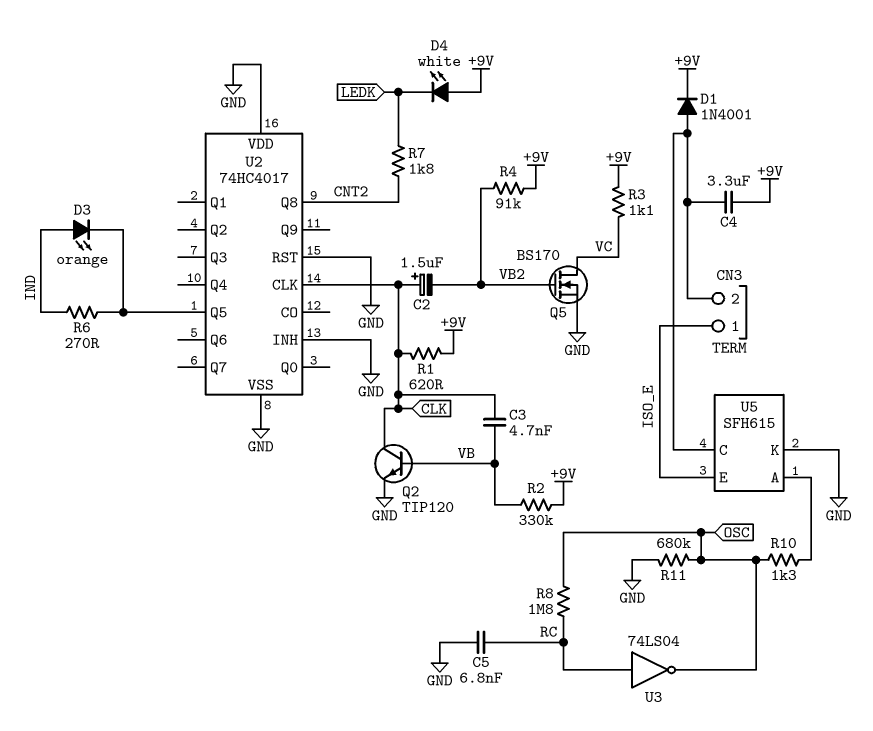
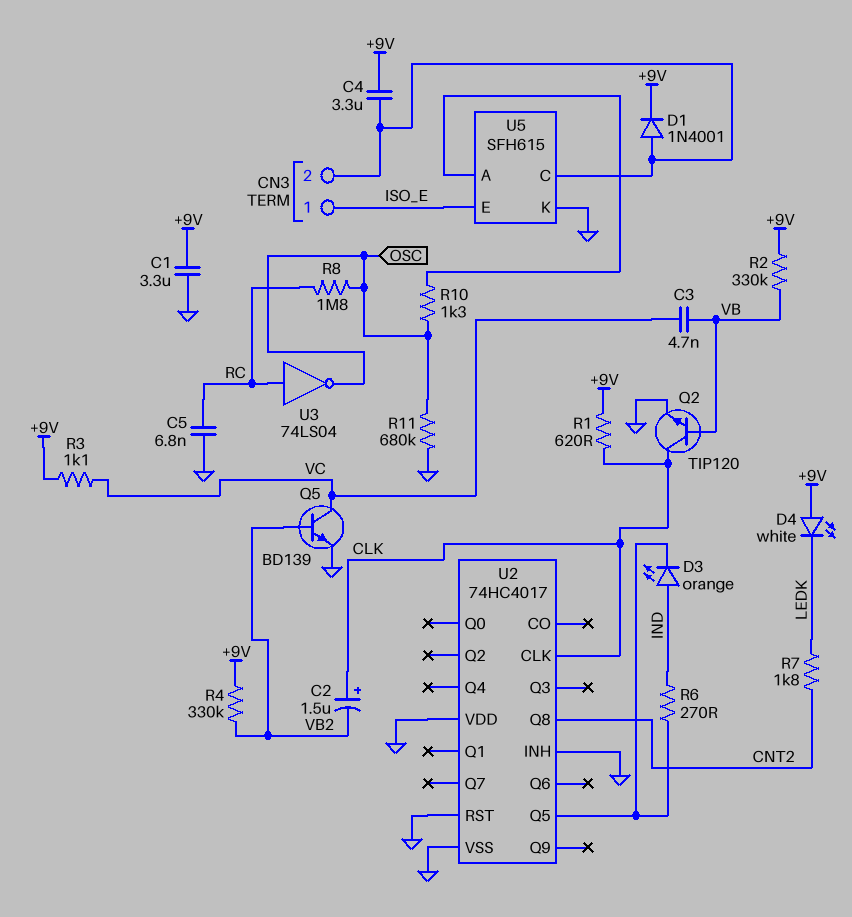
C1: none -> 3.3uF (+9V, GND)
C3: 4.7nF (CLK, VB) -> 4.7nF (VB, VC)
Q5: NMOS BS170 (G VB2, D VC, S GND) -> NPN BD139 (B VB2, C VC, E GND)
R4: 91k (+9V, VB2) -> 330k (+9V, VB2)

